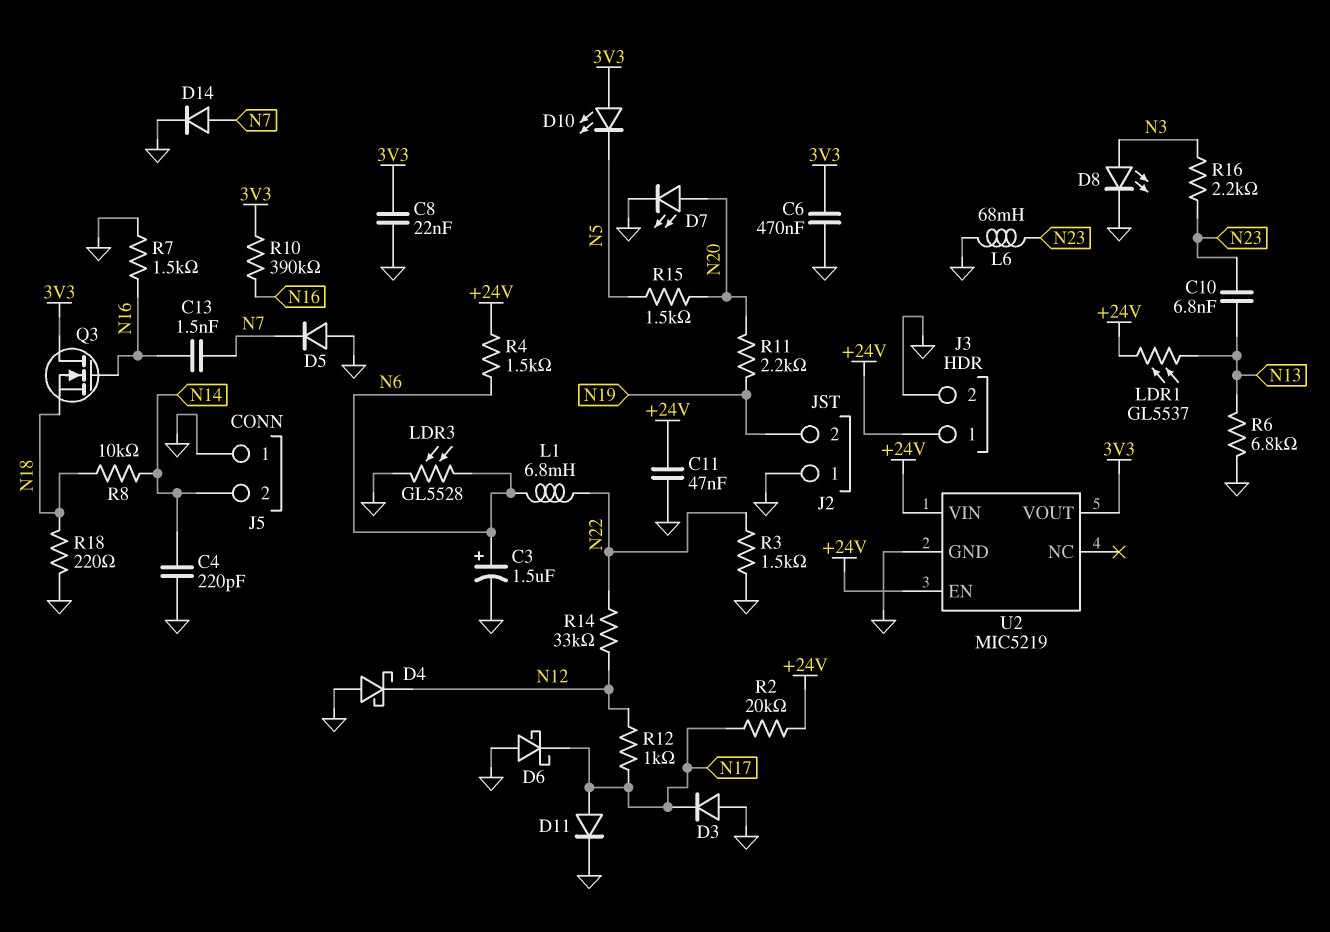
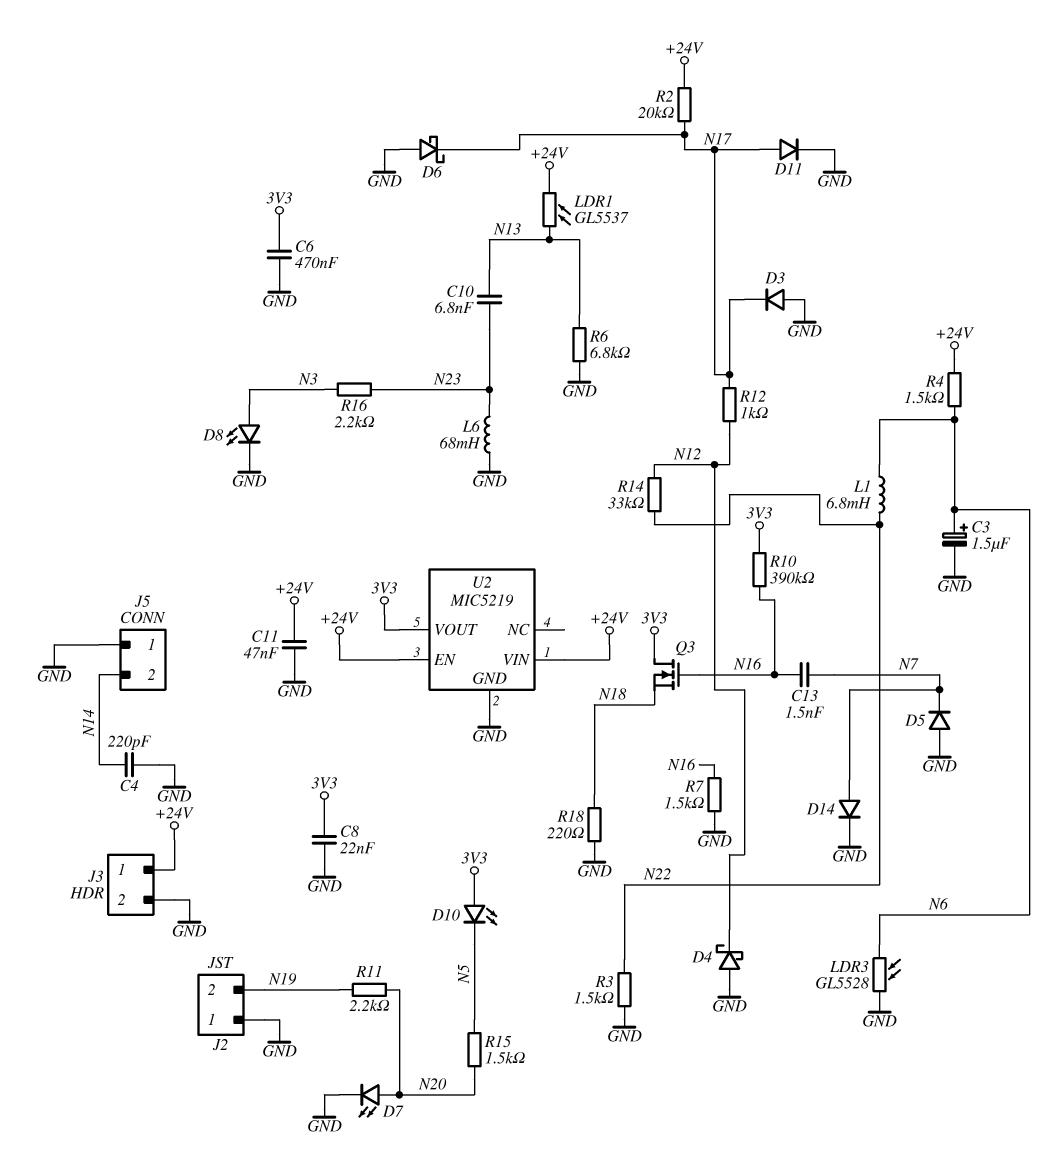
R8: 10k (N14, N18) -> none

